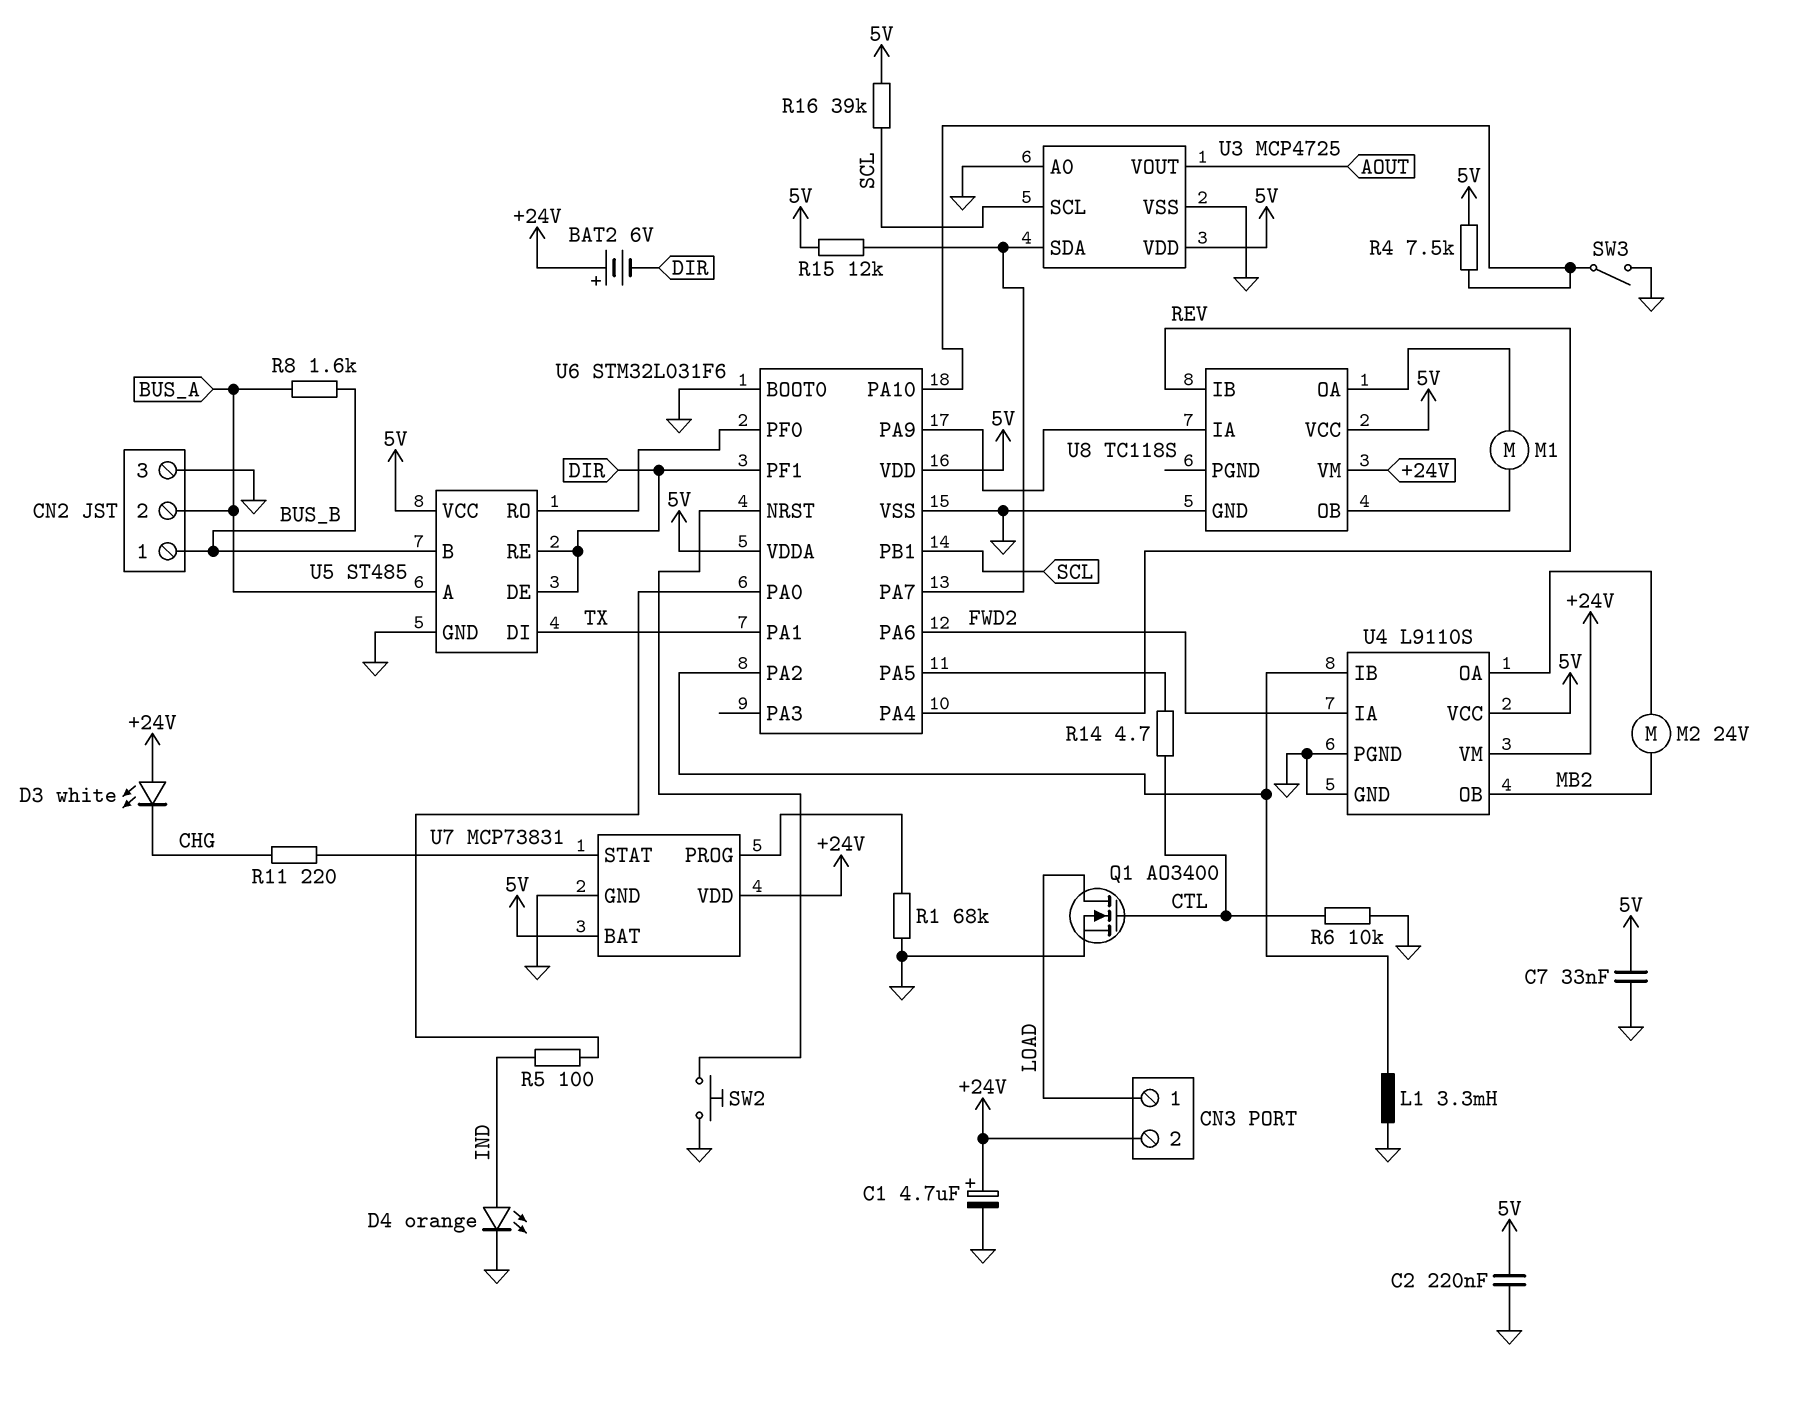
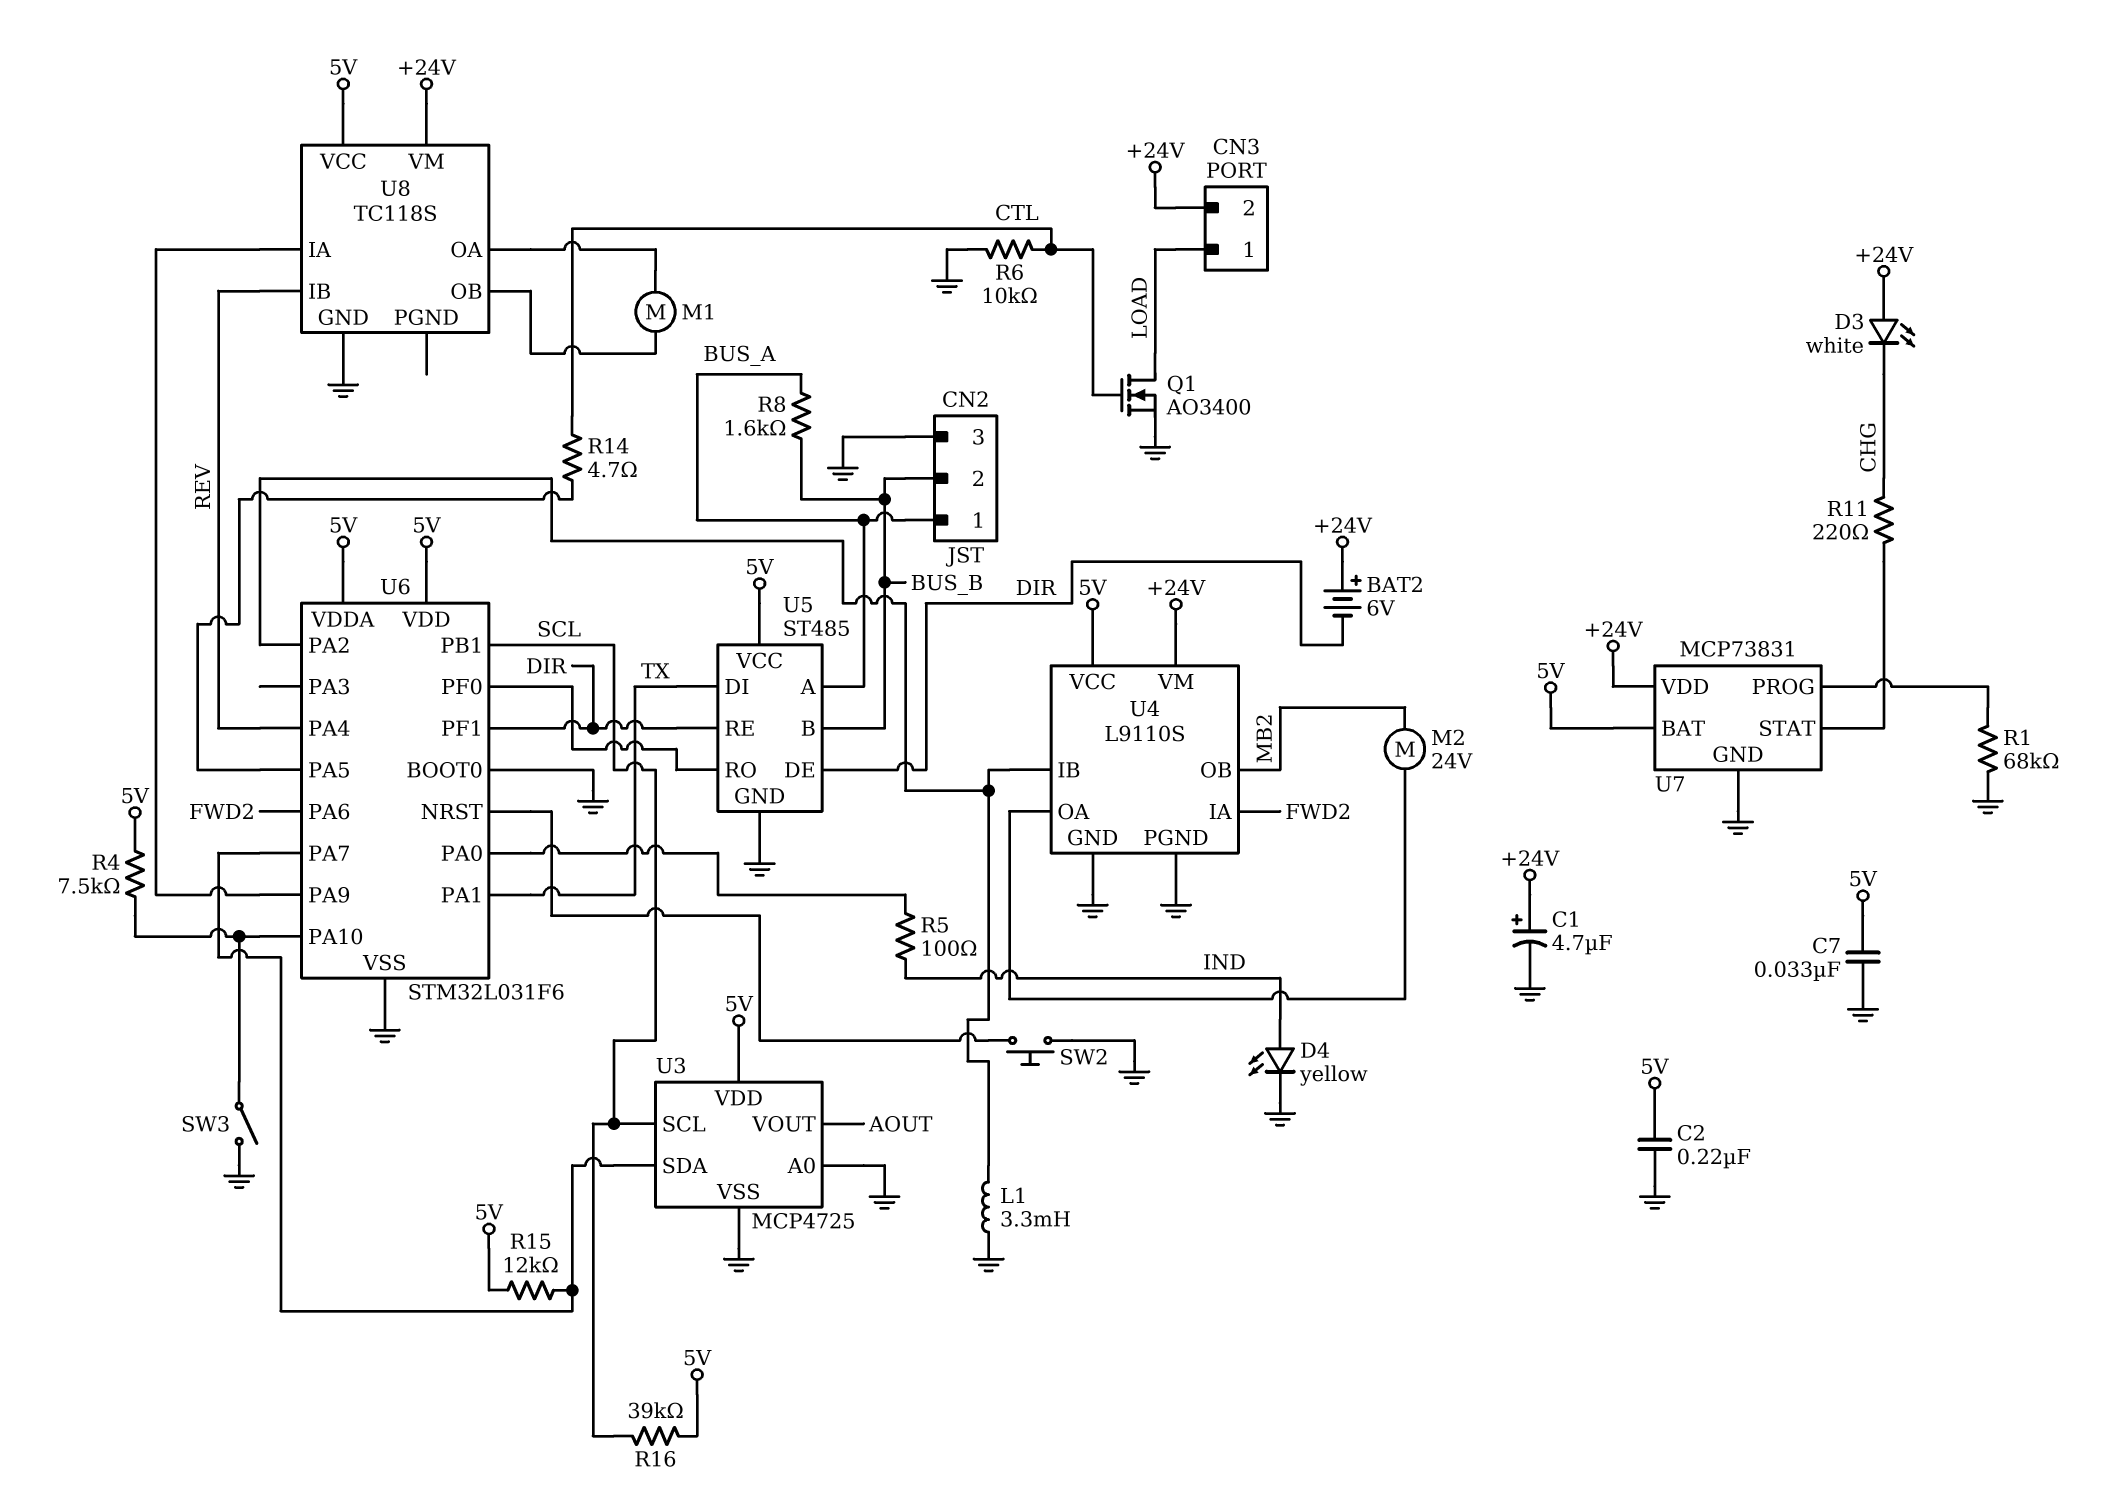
CN2 pin 1: BUS_B -> BUS_A
CN2 pin 2: BUS_A -> BUS_B
D4: LED orange (A IND, K GND) -> LED yellow (A IND, K GND)

